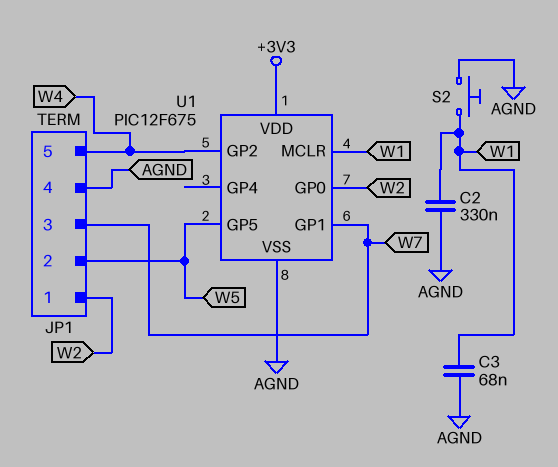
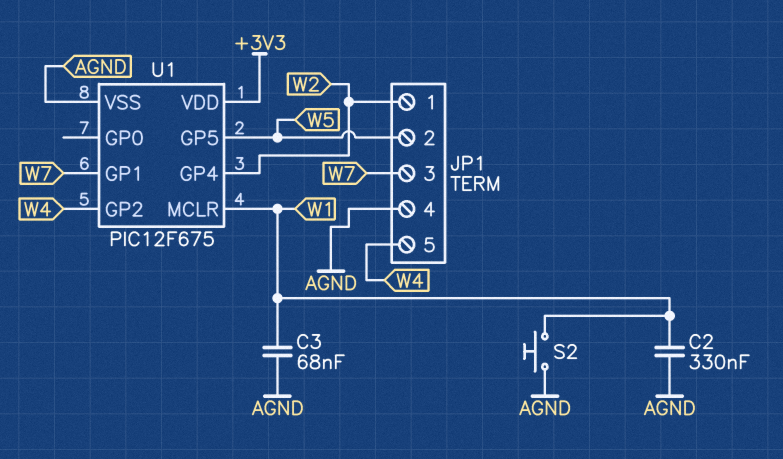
U1 pin GP0: W2 -> none
U1 pin GP4: none -> W2

